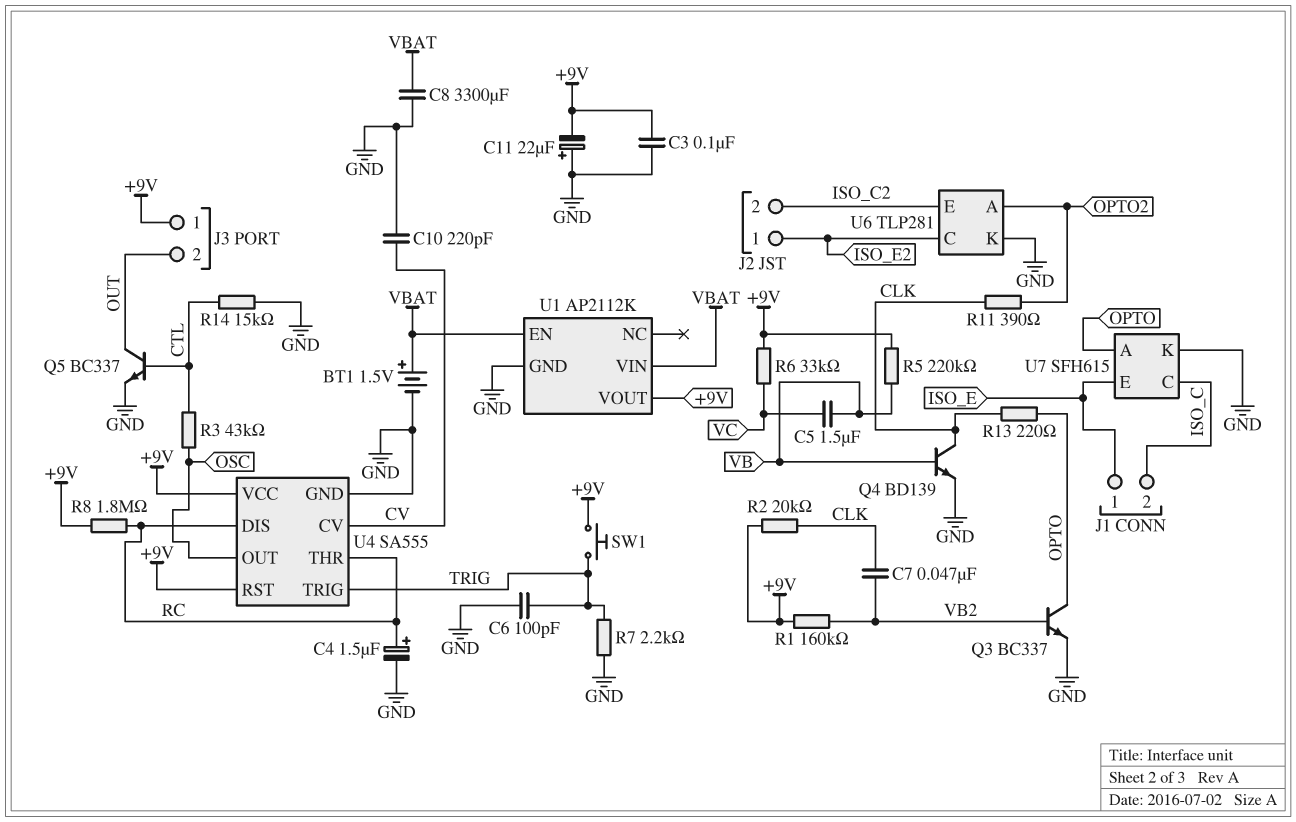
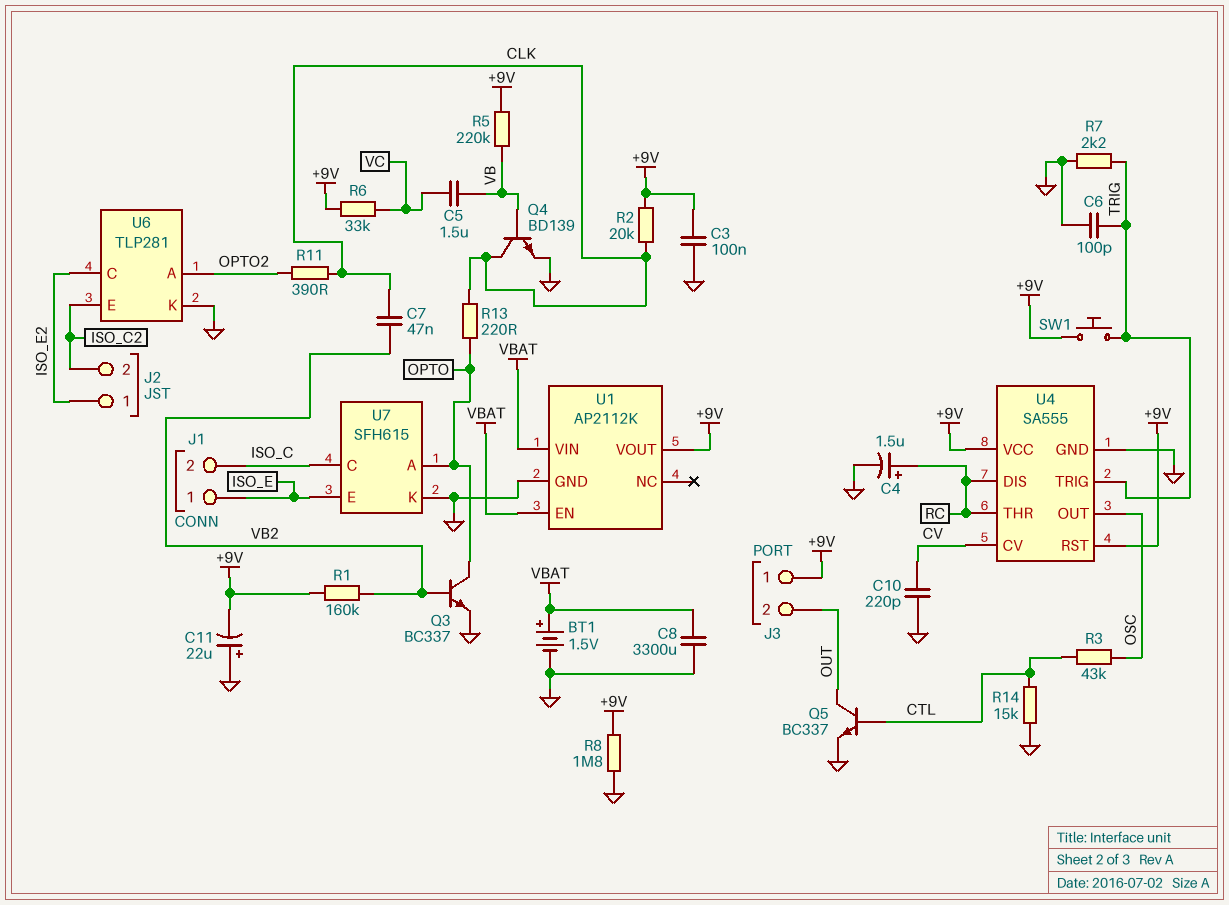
R8: 1.8M (+9V, RC) -> 1.8M (+9V, GND)

